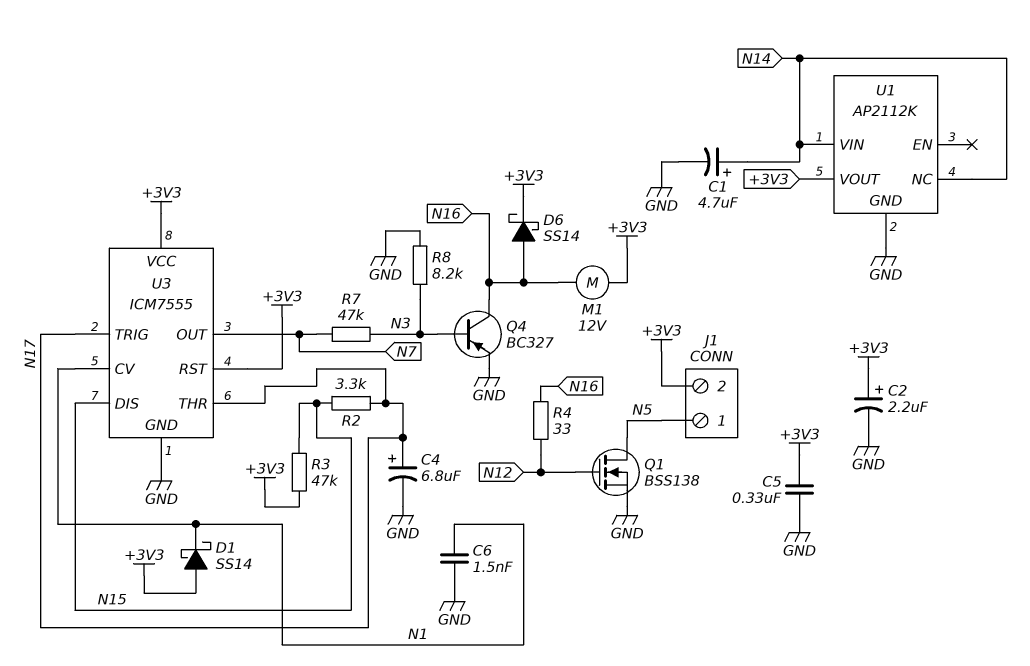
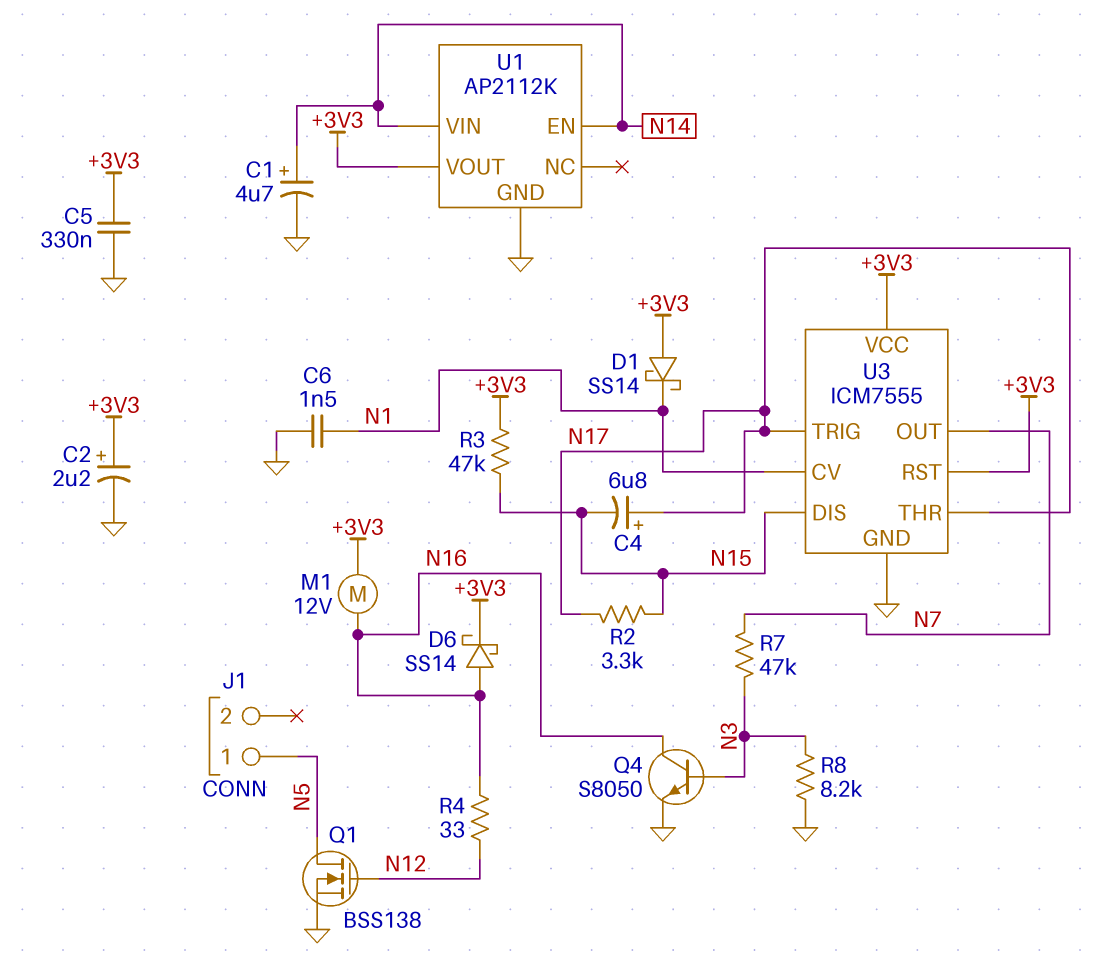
C4: 6.8uF (plus N17, minus GND) -> 6.8uF (plus N17, minus N15)
J1 pin 2: +3V3 -> none
Q4: PNP BC327 (B N3, C N16, E GND) -> NPN S8050 (B N3, C N16, E GND)
U1 pin EN: none -> N14
U1 pin NC: N14 -> none

